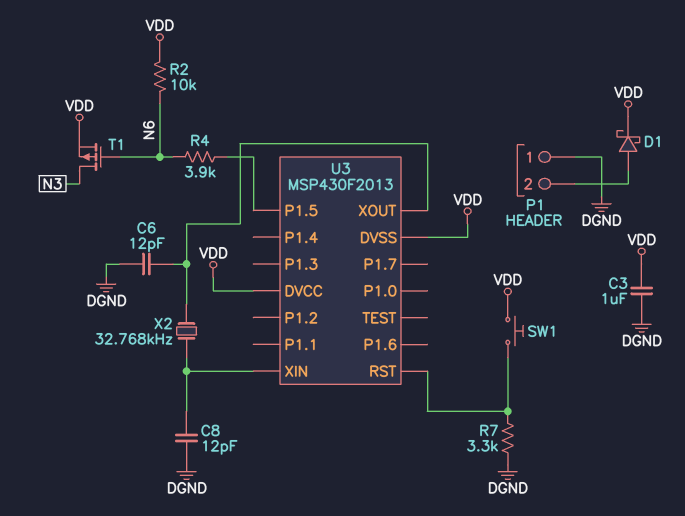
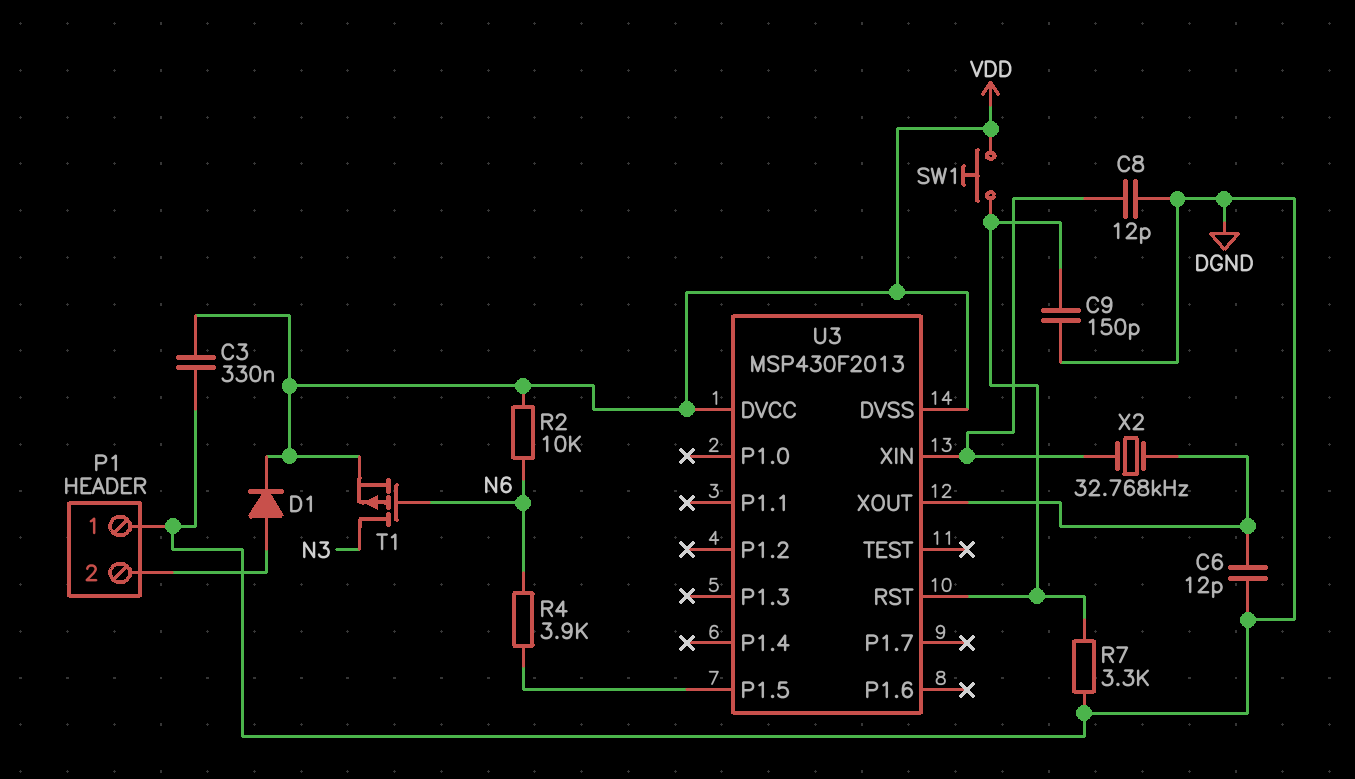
C3: 1uF (DGND, VDD) -> 330nF (DGND, VDD)
C9: none -> 150pF (DGND, U3/RST)
D1: schottky (A P1/2, K VDD) -> diode (A P1/2, K VDD)

